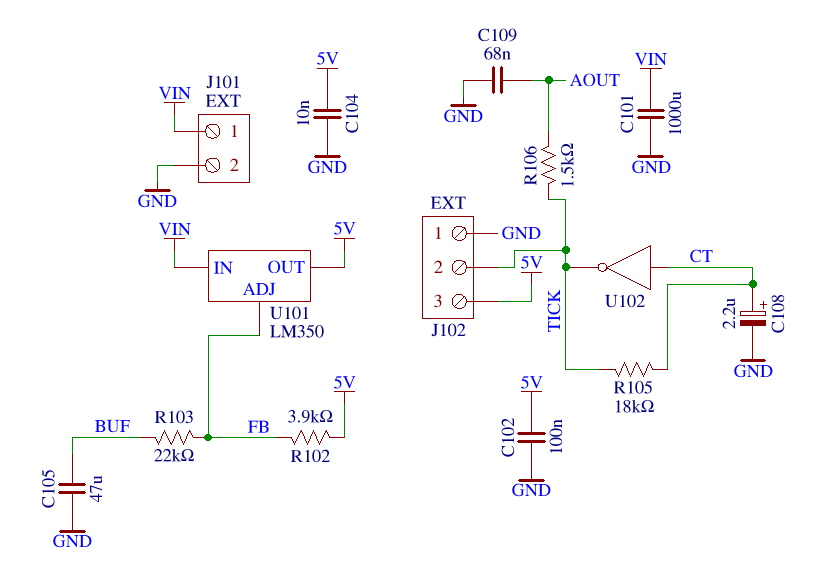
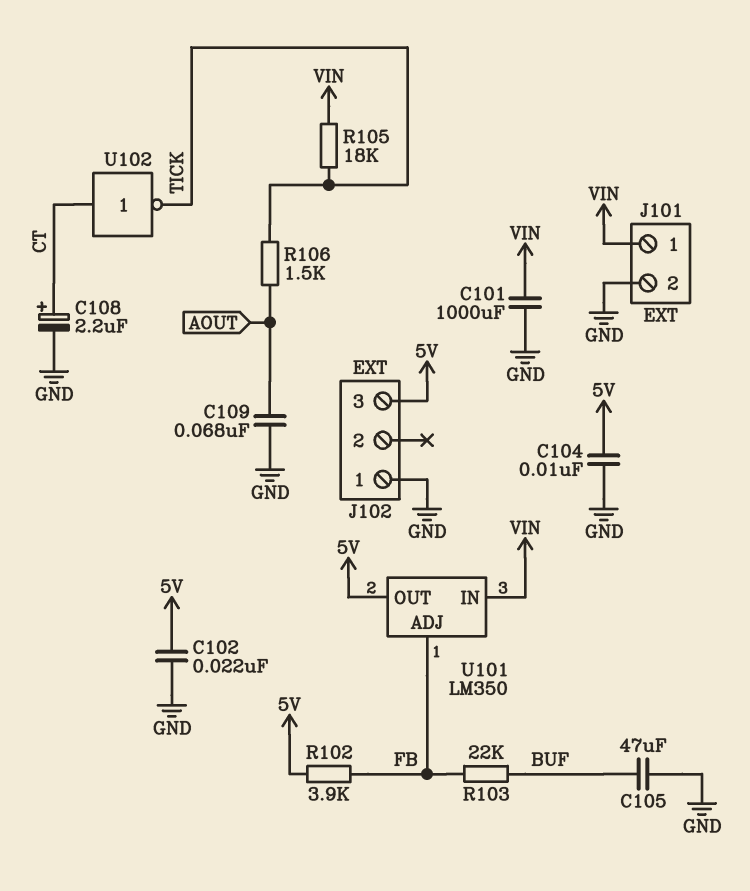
C102: 100nF (5V, GND) -> 22nF (5V, GND)
J102 pin 2: TICK -> none
R105: 18k (CT, TICK) -> 18k (TICK, VIN)

